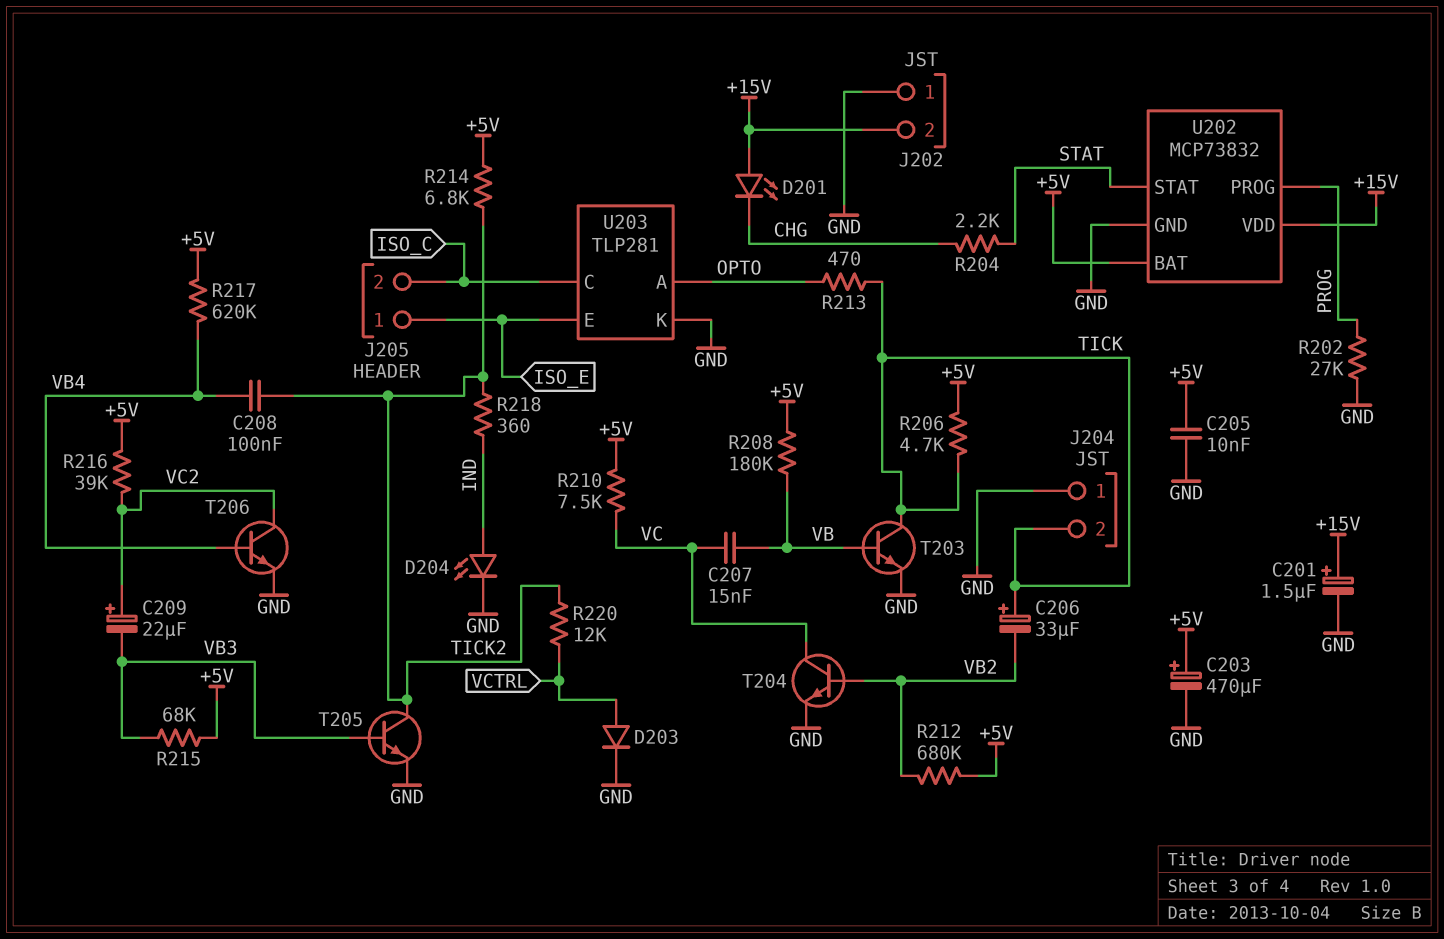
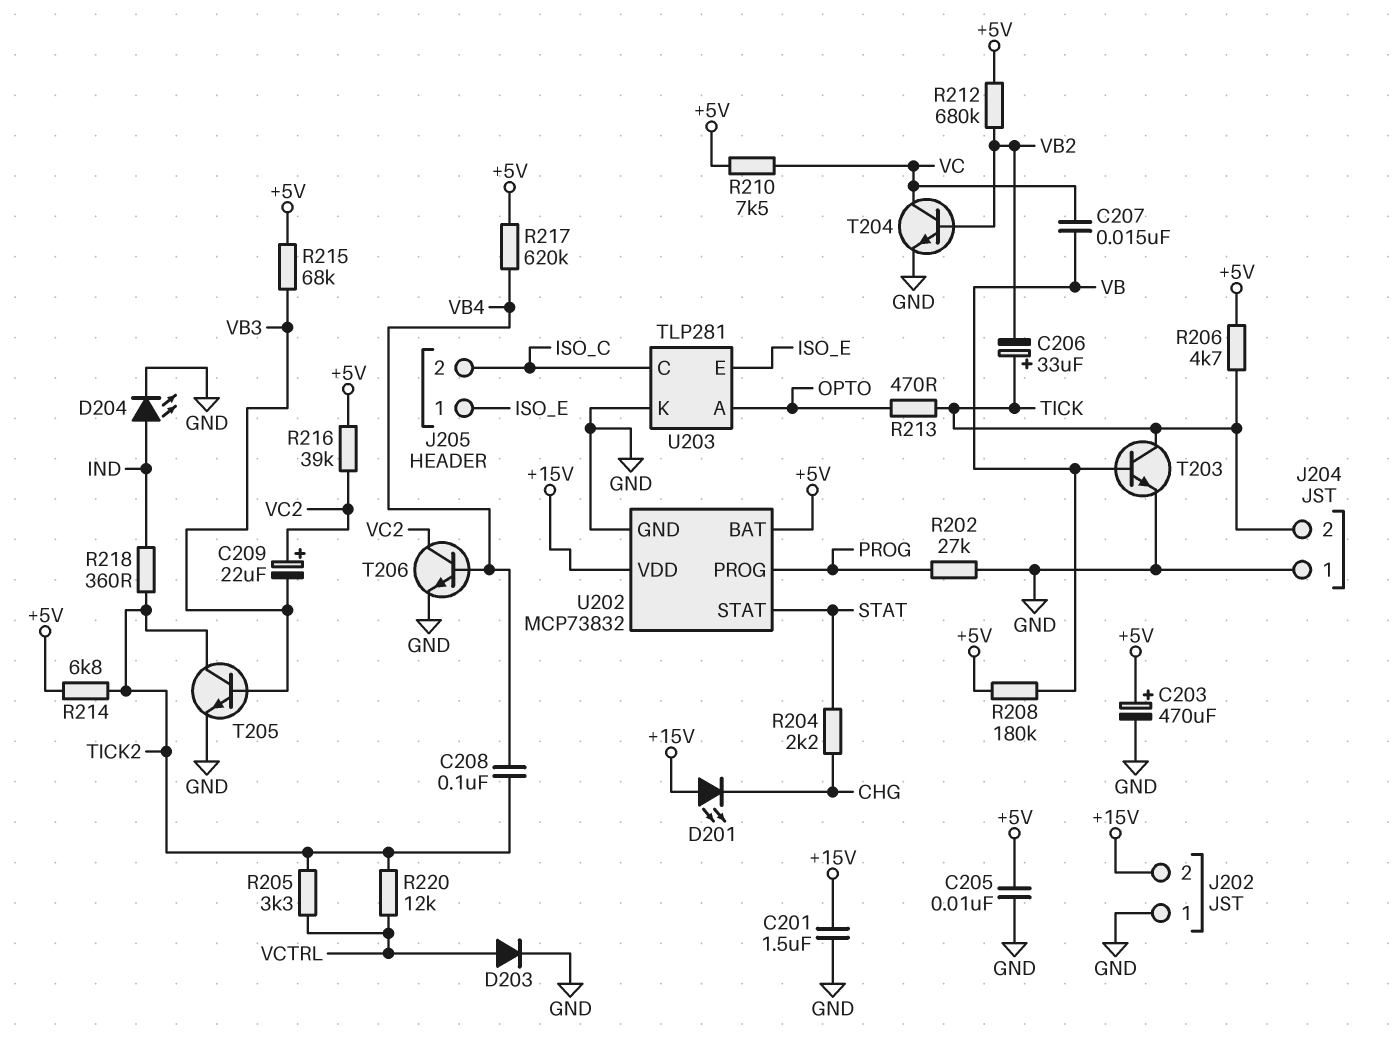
C201: 1.5uF (plus +15V, minus GND) -> 1.5uF (+15V, GND)
R205: none -> 3.3k (TICK2, VCTRL)

